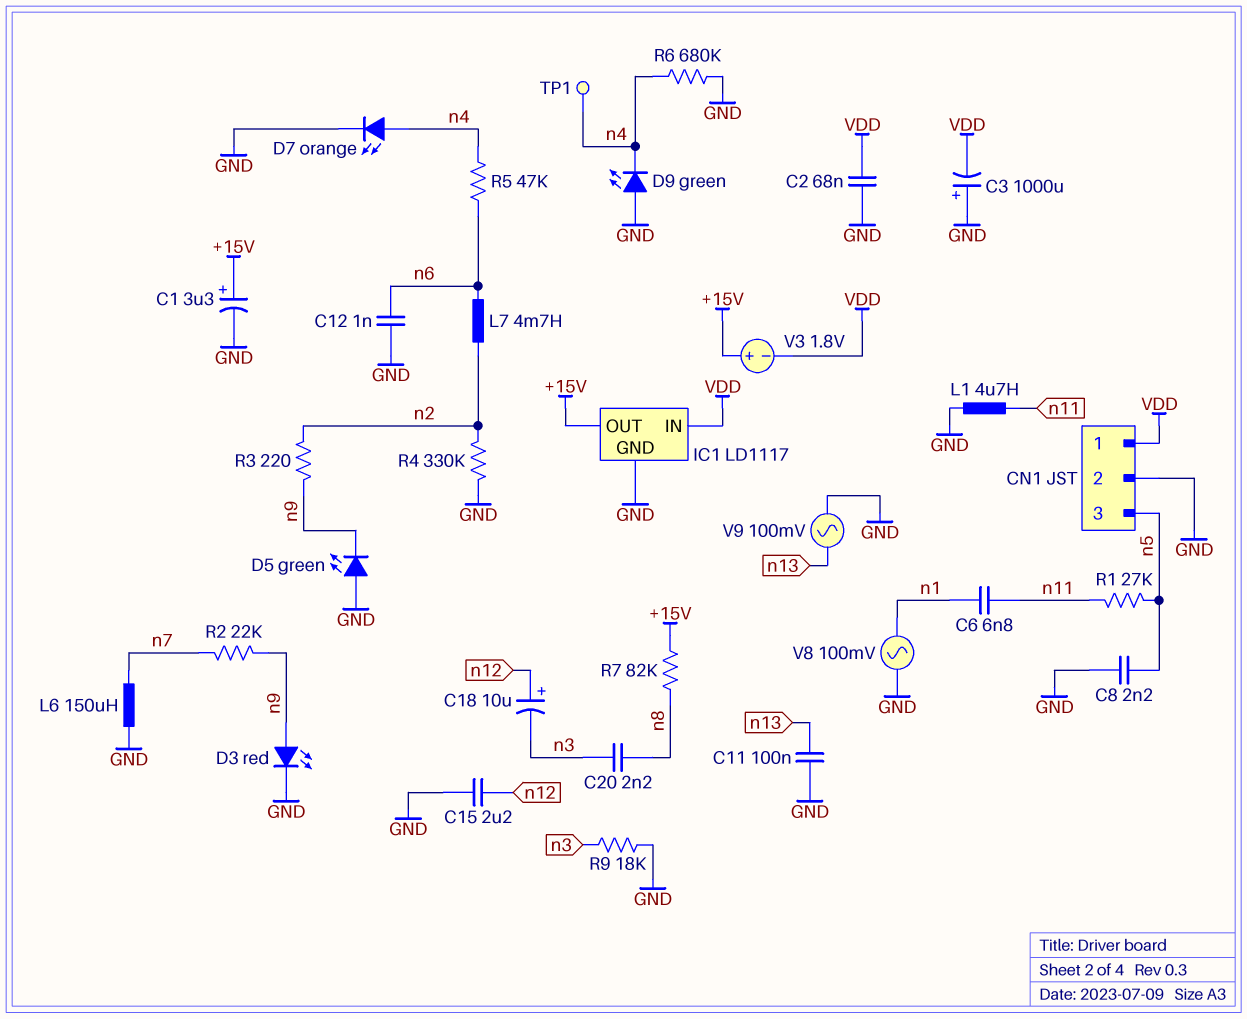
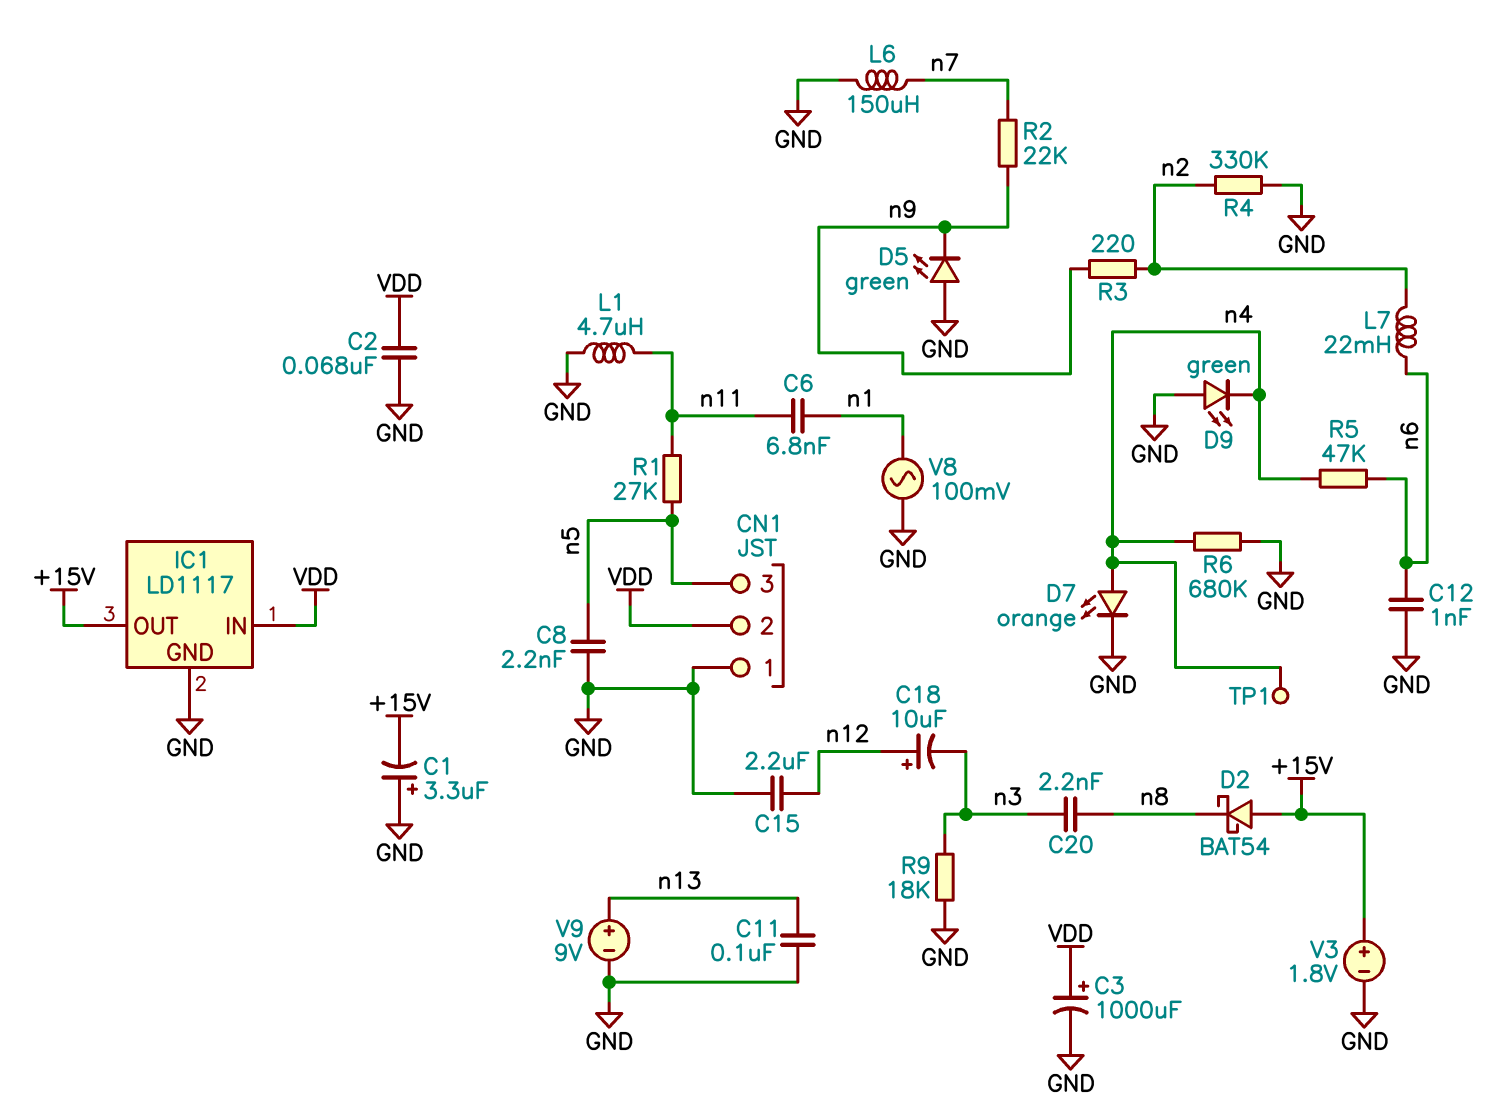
C1: 3.3uF (plus +15V, minus GND) -> 3.3uF (plus GND, minus +15V)
C3: 1000uF (plus GND, minus VDD) -> 1000uF (plus VDD, minus GND)
CN1 pin 1: VDD -> GND
CN1 pin 2: GND -> VDD
D2: none -> schottky BAT54 (A +15V, K n8)
D3: LED red (A n9, K GND) -> none
L7: 4.7mH (n2, n6) -> 22mH (n2, n6)
R7: 82k (+15V, n8) -> none
V3: 1.8V (plus +15V, minus VDD) -> 1.8V (plus +15V, minus GND)
V9: AC 100mV (GND, n13) -> 9V (plus n13, minus GND)

